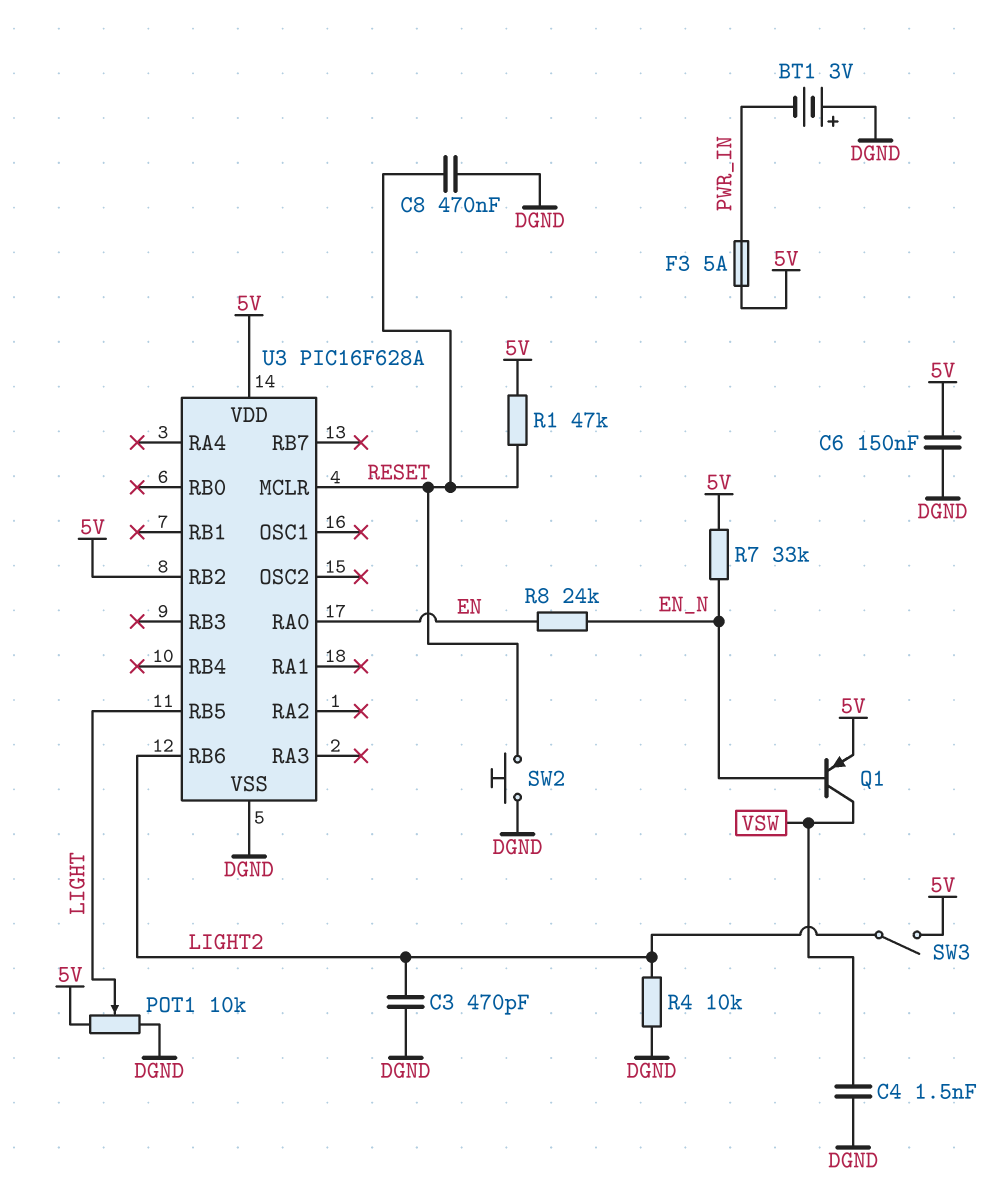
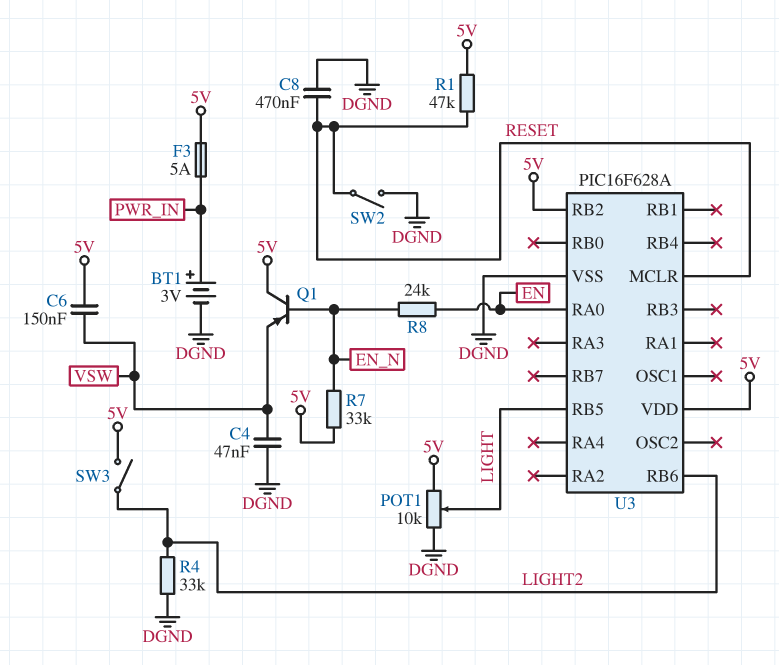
BT1: 3V (plus DGND, minus PWR_IN) -> 3V (plus PWR_IN, minus DGND)
C3: 470pF (DGND, LIGHT2) -> none
C4: 1.5nF (DGND, VSW) -> 47nF (DGND, VSW)
C6: 150nF (5V, DGND) -> 150nF (5V, VSW)
Q1: PNP (B EN_N, C VSW, E 5V) -> PNP (B EN_N, C 5V, E VSW)
R4: 10k (DGND, LIGHT2) -> 33k (DGND, LIGHT2)
SW2: button (DGND, RESET) -> switch (DGND, RESET)

